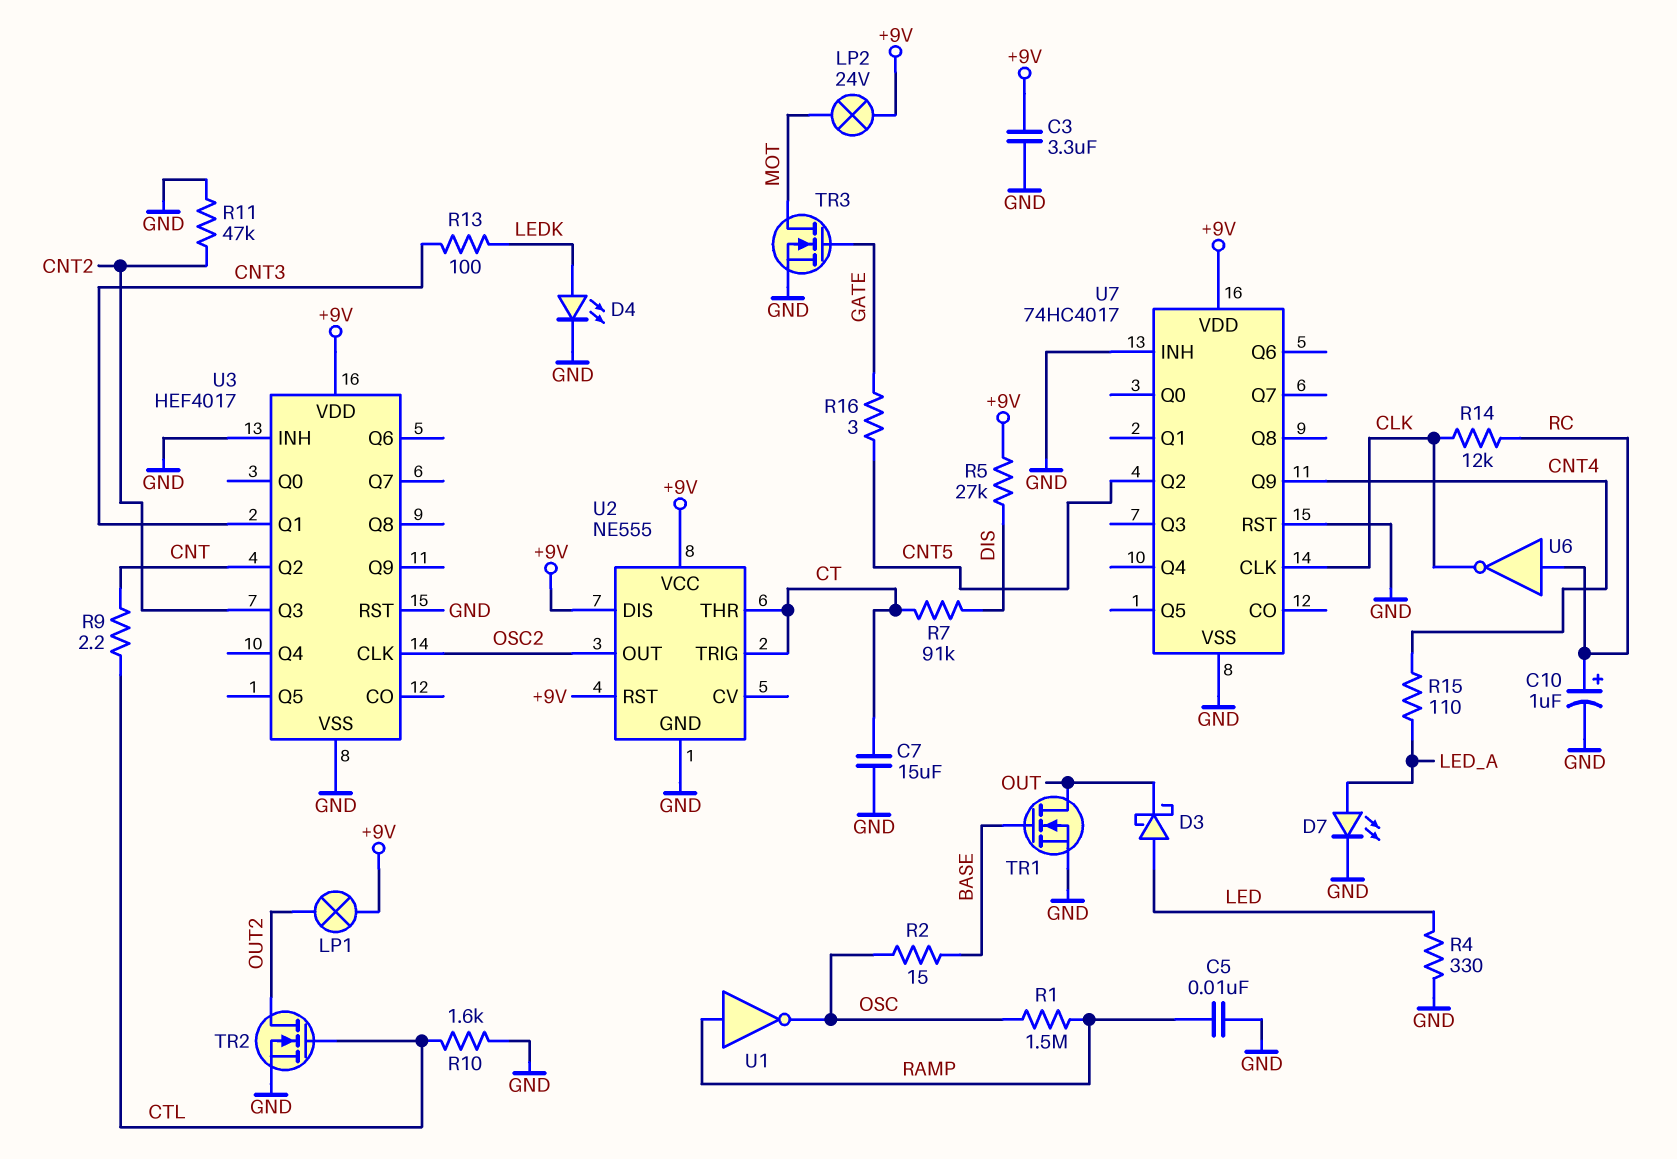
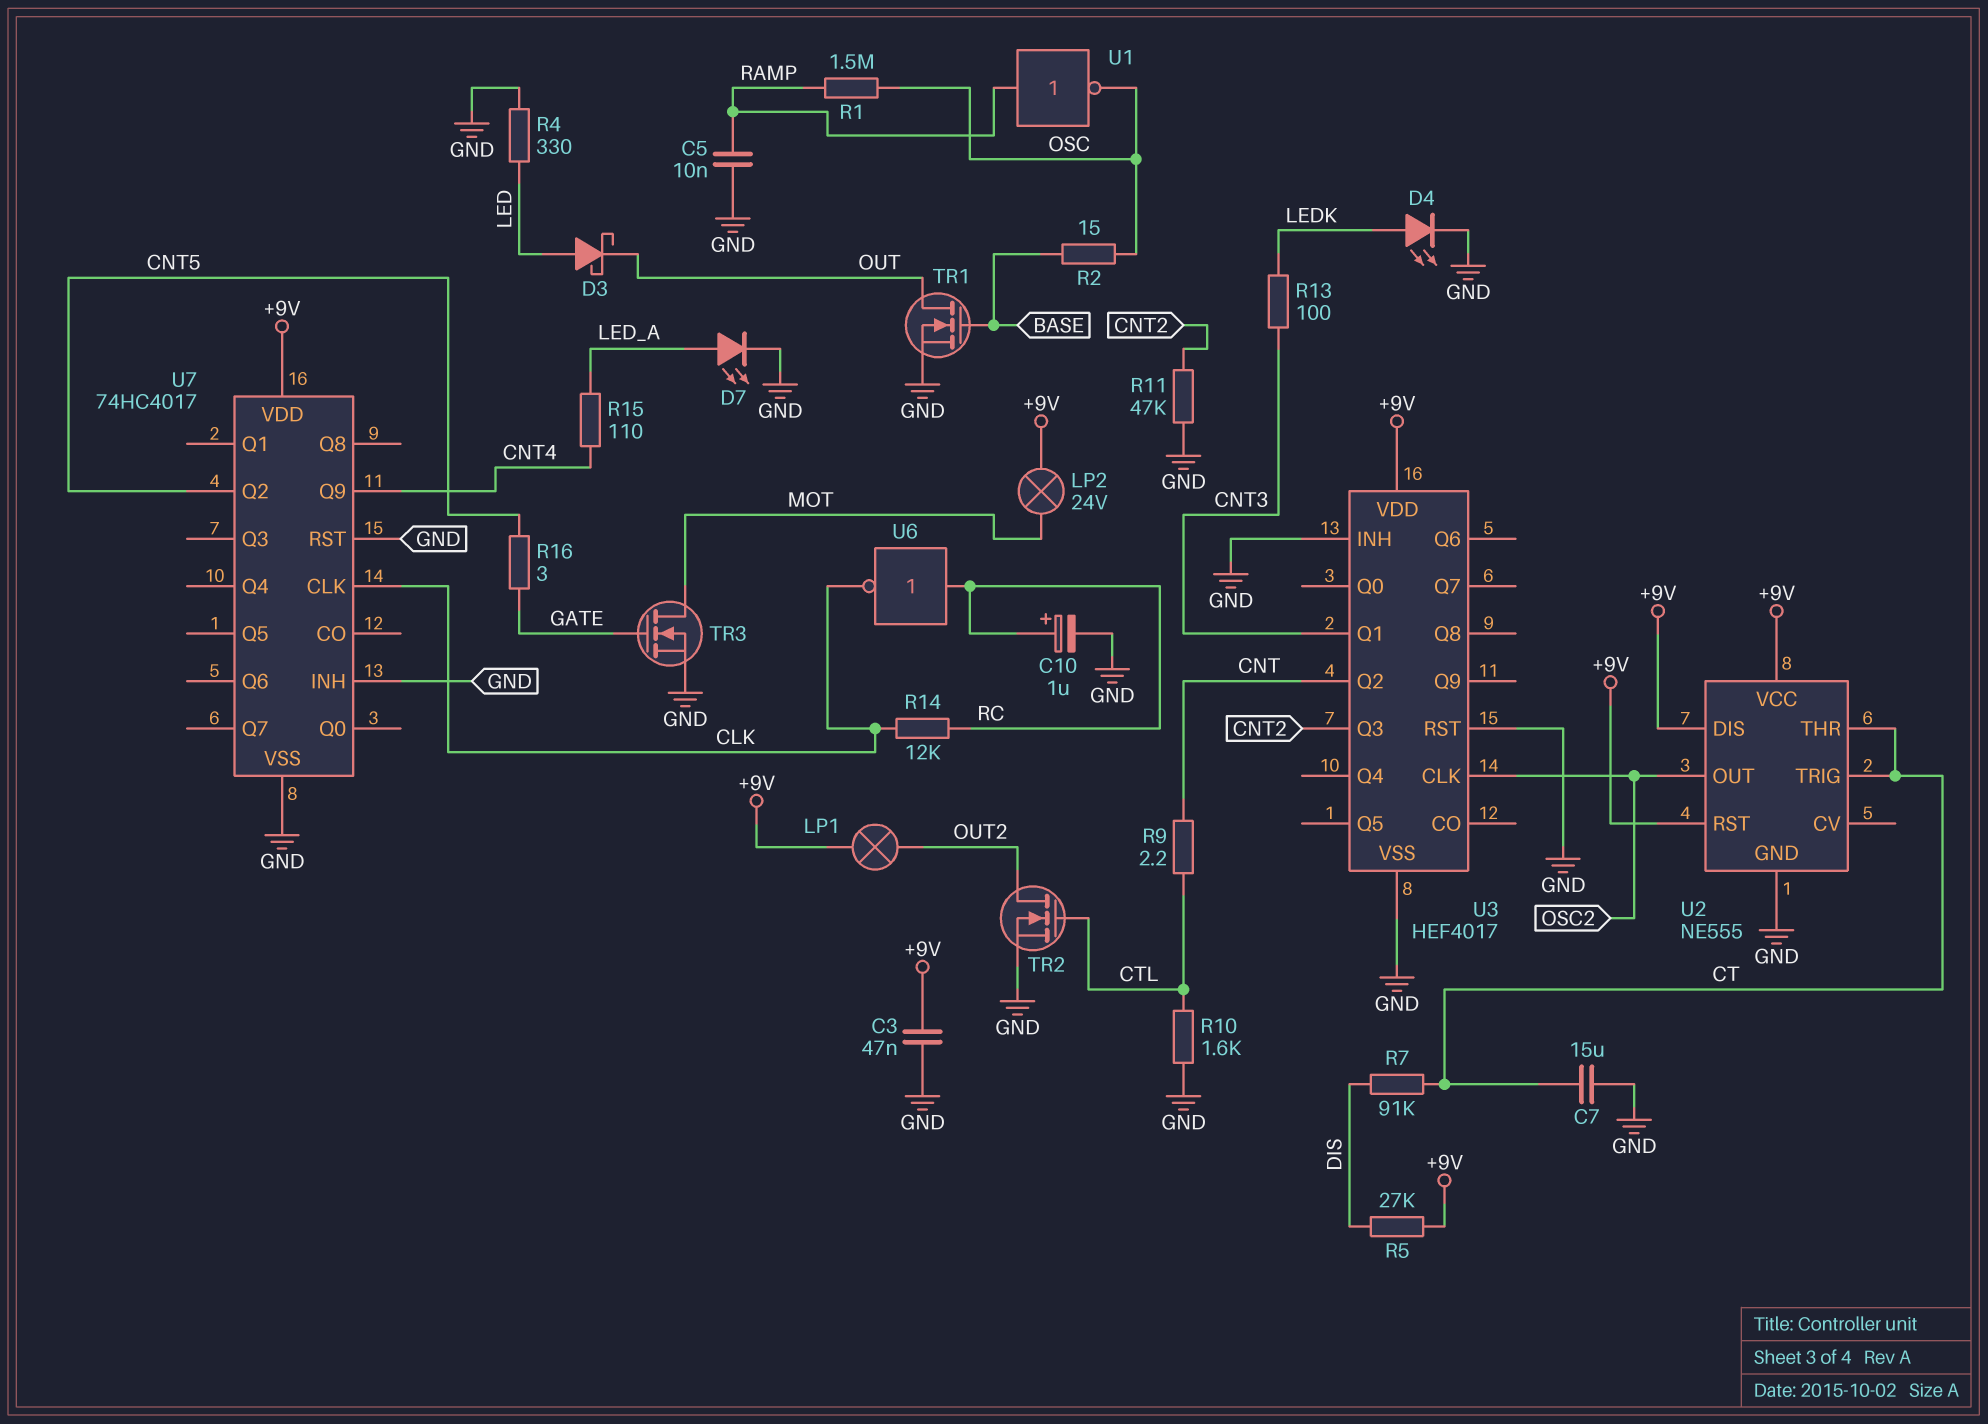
C3: 3.3uF (+9V, GND) -> 47nF (+9V, GND)

